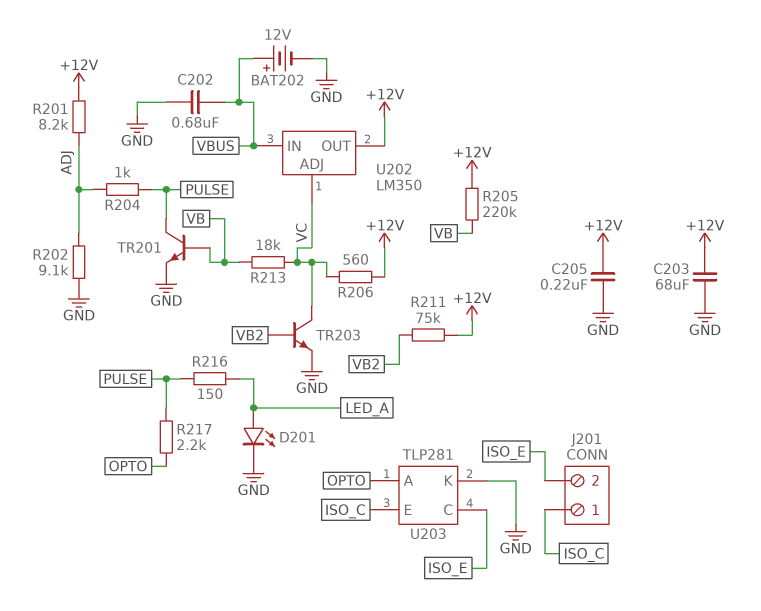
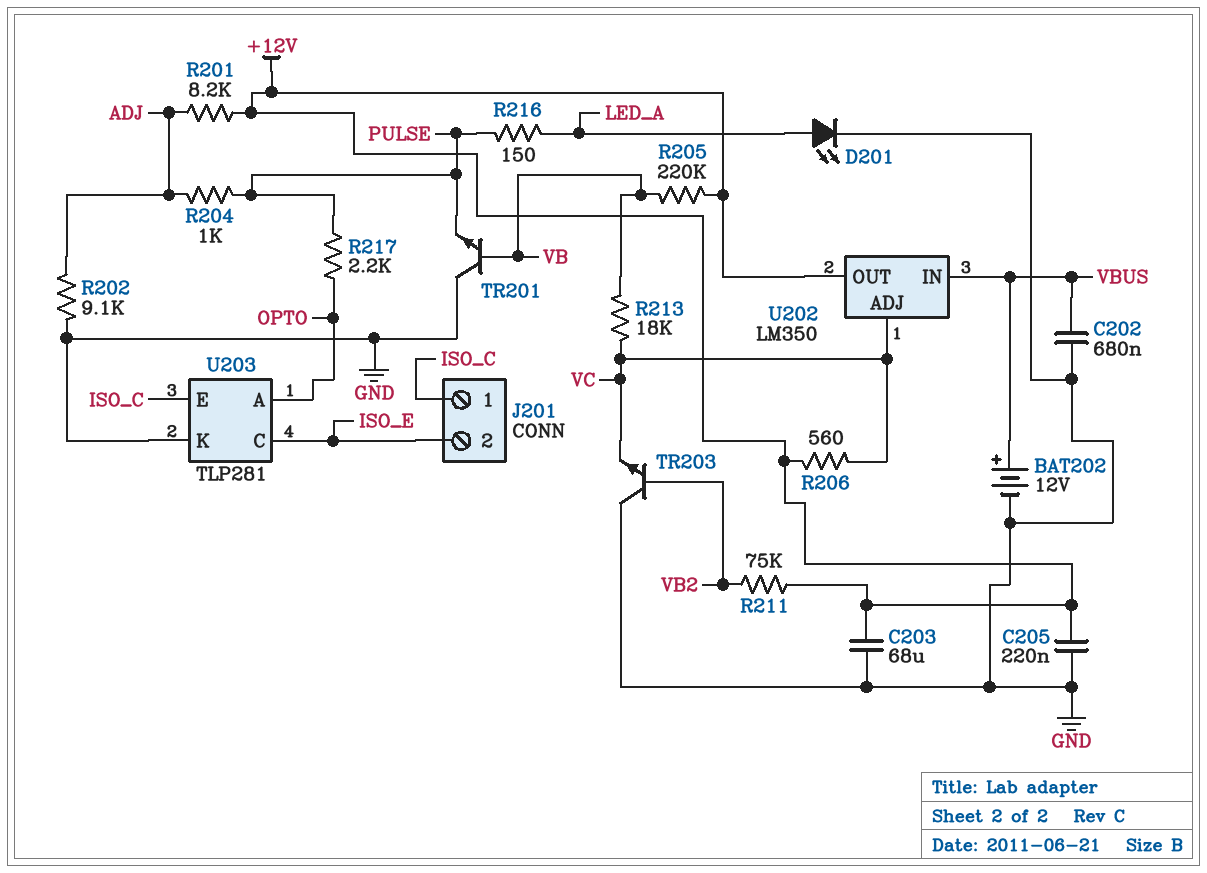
TR201: NPN (B VB, C PULSE, E GND) -> NPN (B VB, C GND, E PULSE)
TR203: NPN (B VB2, C VC, E GND) -> NPN (B VB2, C GND, E VC)

